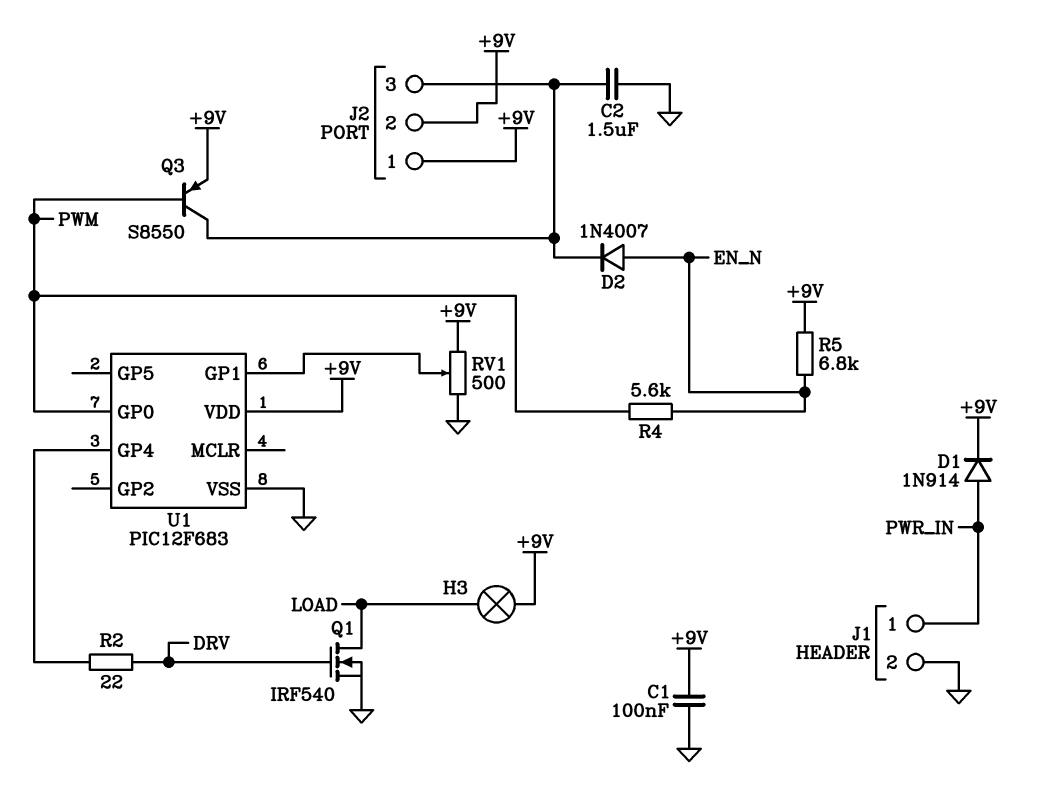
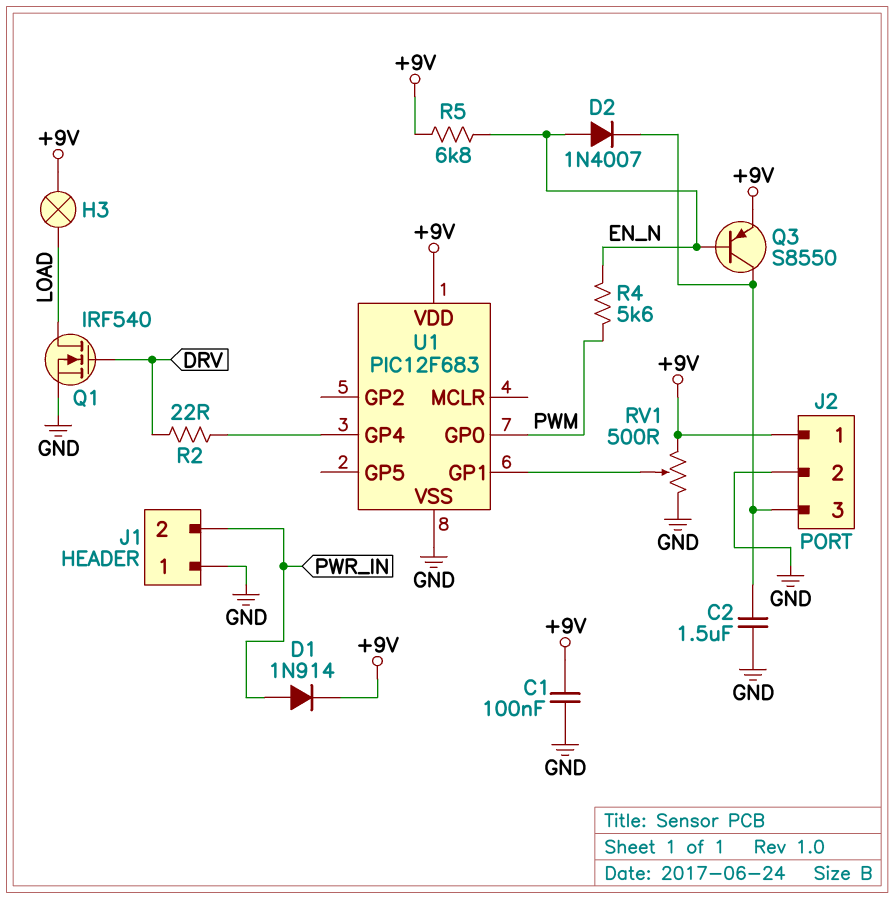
J1 pin 1: PWR_IN -> GND
J1 pin 2: GND -> PWR_IN
J2 pin 2: +9V -> GND
Q3: PNP S8550 (B PWM, C J2/3, E +9V) -> PNP S8550 (B EN_N, C J2/3, E +9V)

